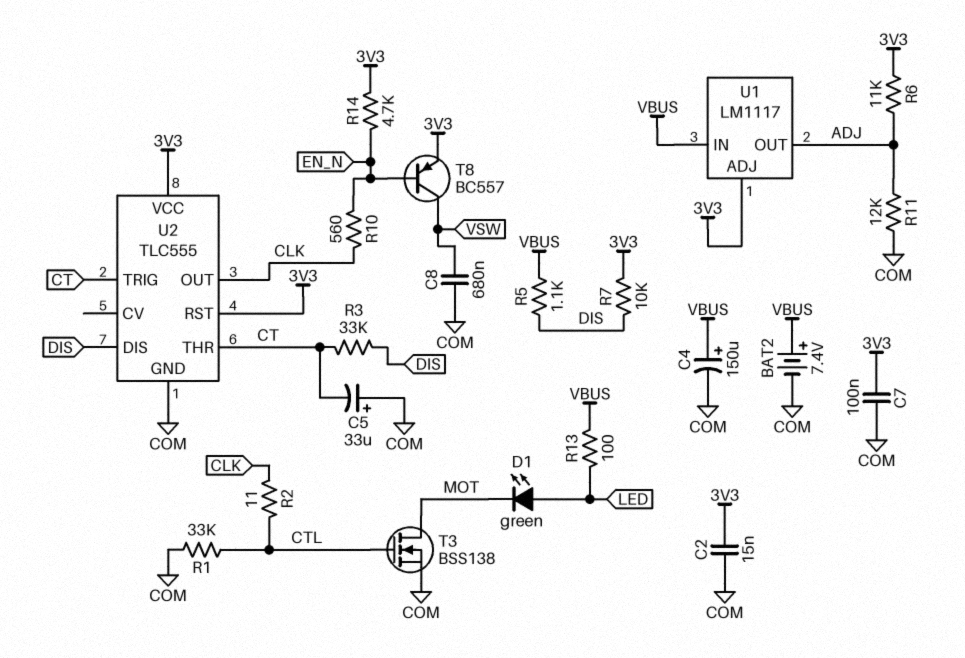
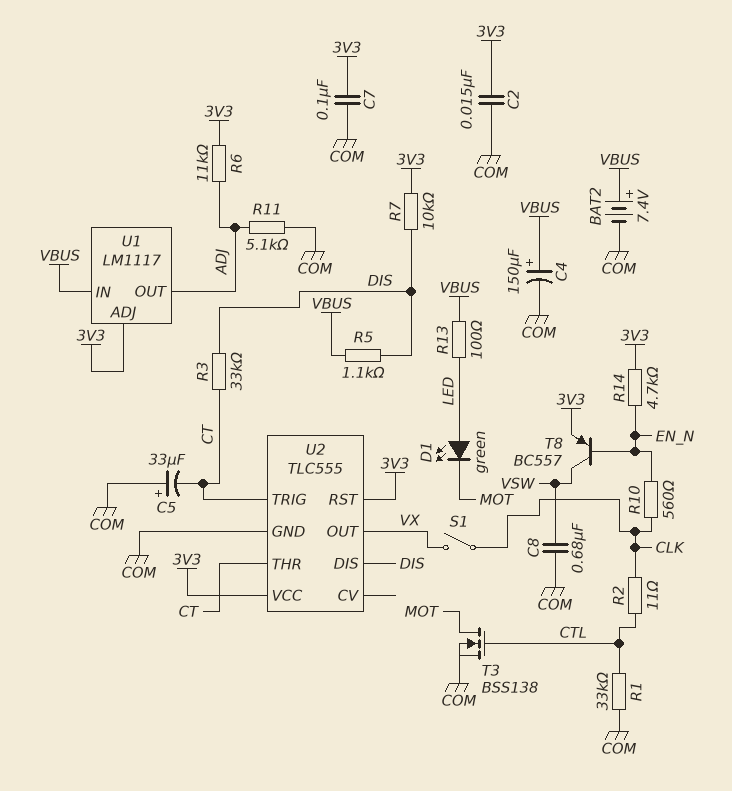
R11: 12k (ADJ, COM) -> 5.1k (ADJ, COM)
S1: none -> switch (CLK, VX)
U2 pin OUT: CLK -> VX

